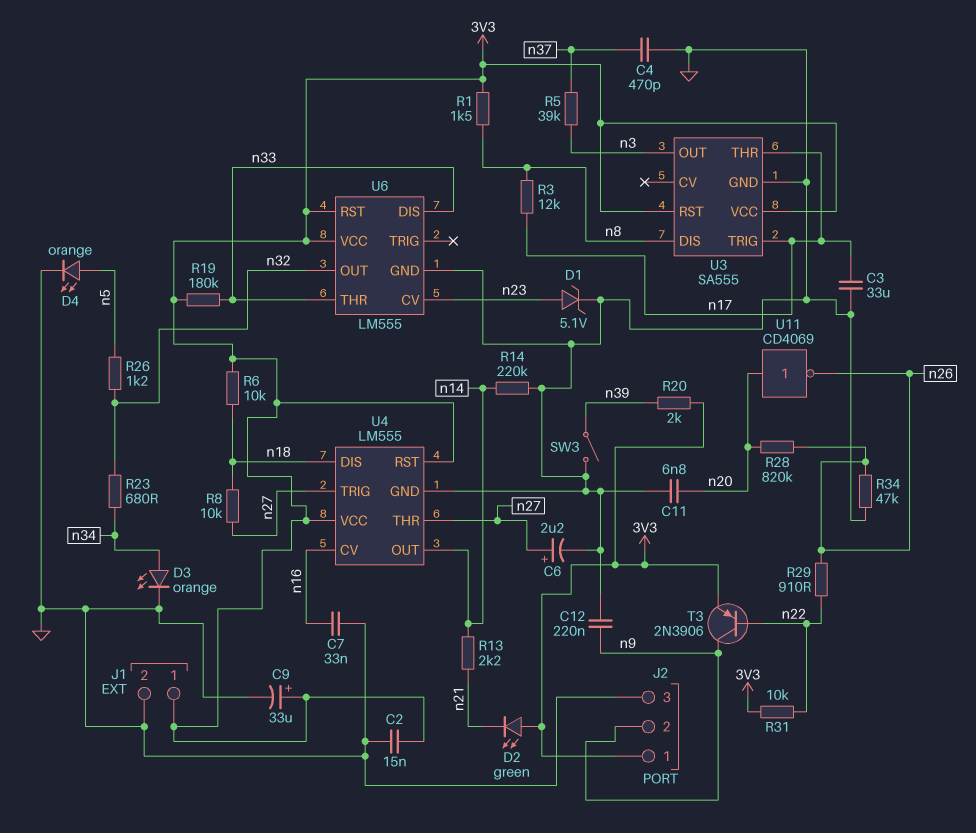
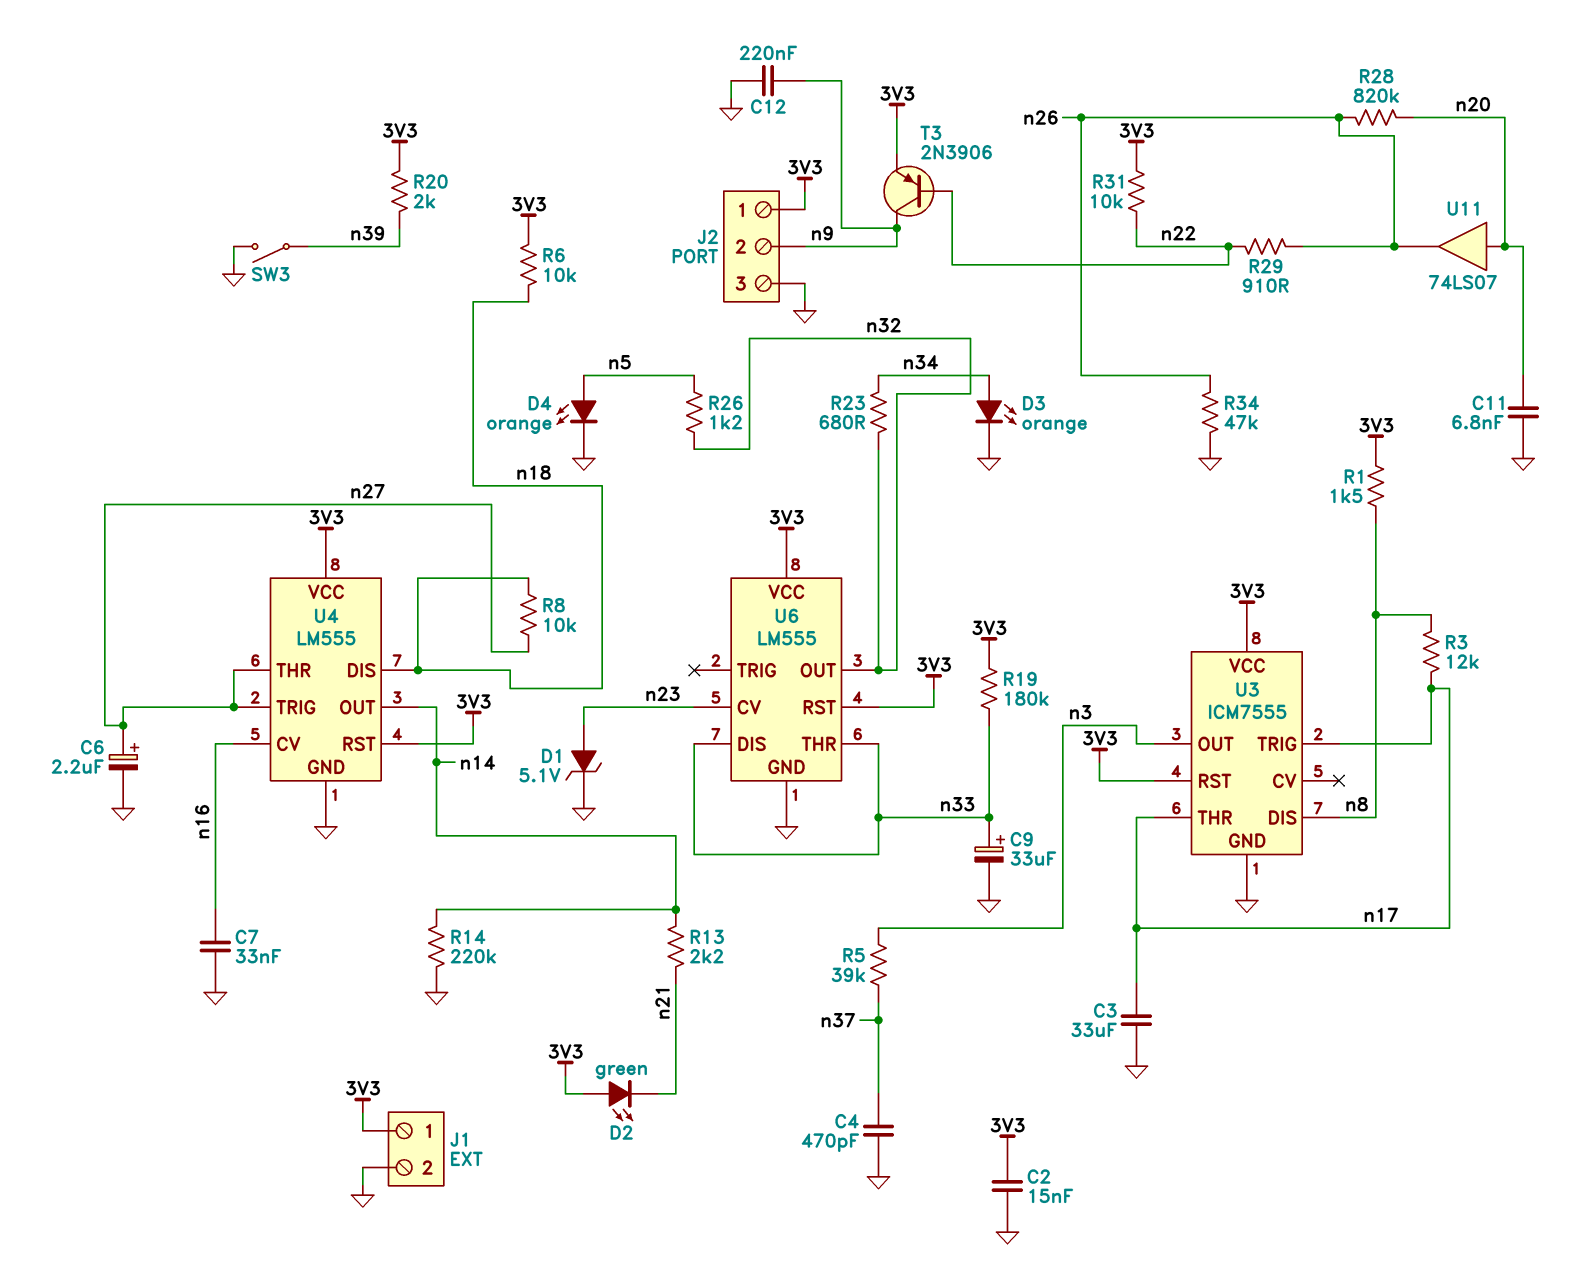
C9: 33uF (plus 3V3, minus GND) -> 33uF (plus n33, minus GND)
U3: SA555 -> ICM7555
U11: NOT CD4069 (in n20, out n26) -> buffer 74LS07 (in n20, out n26)

